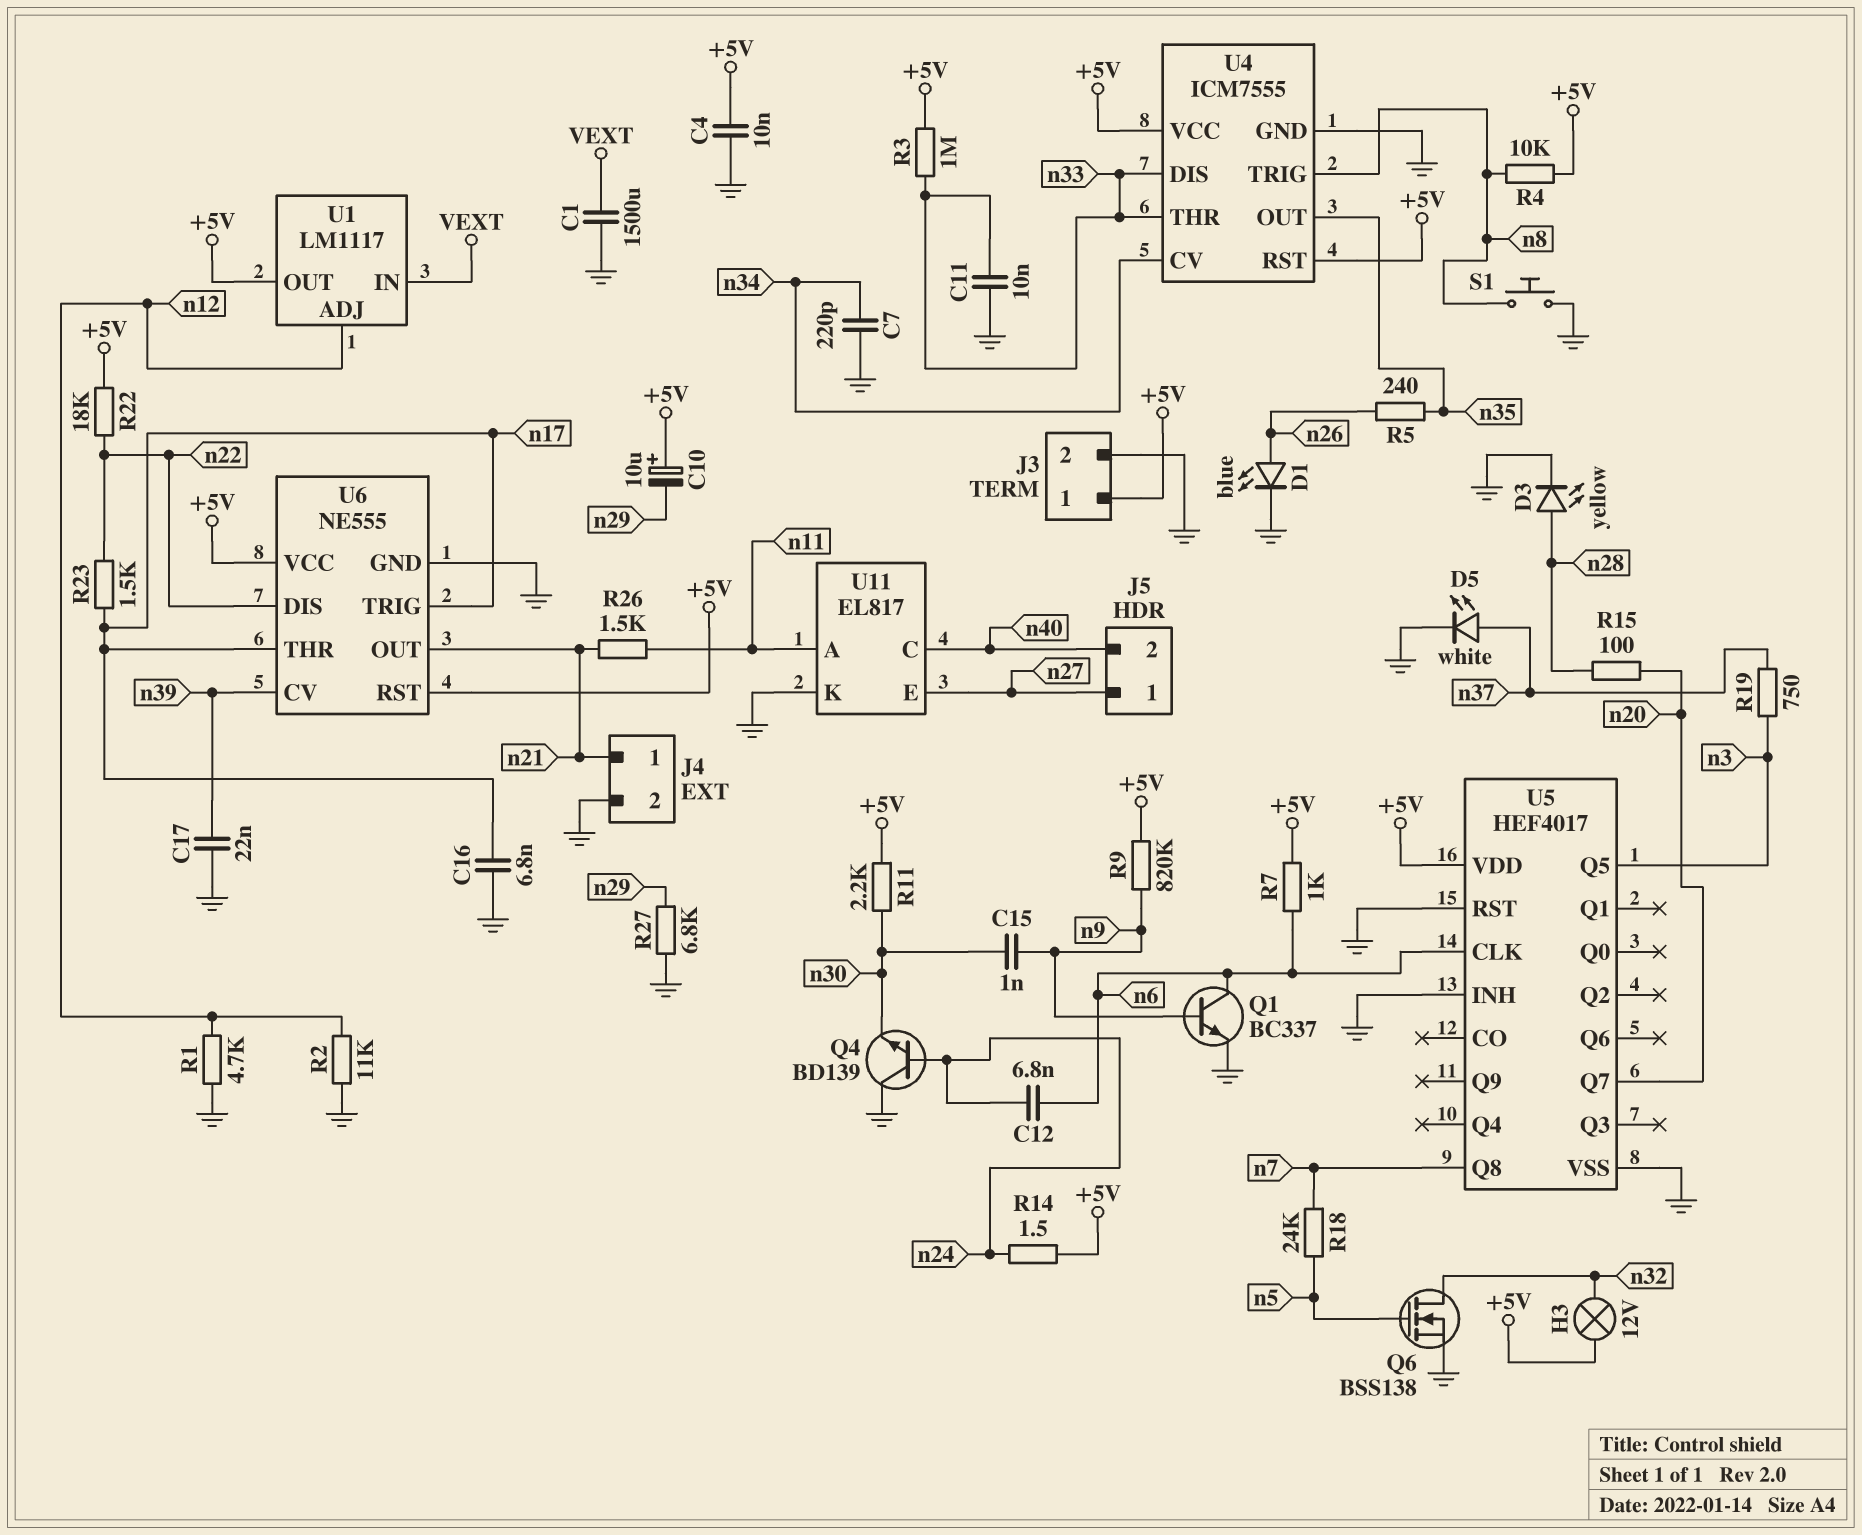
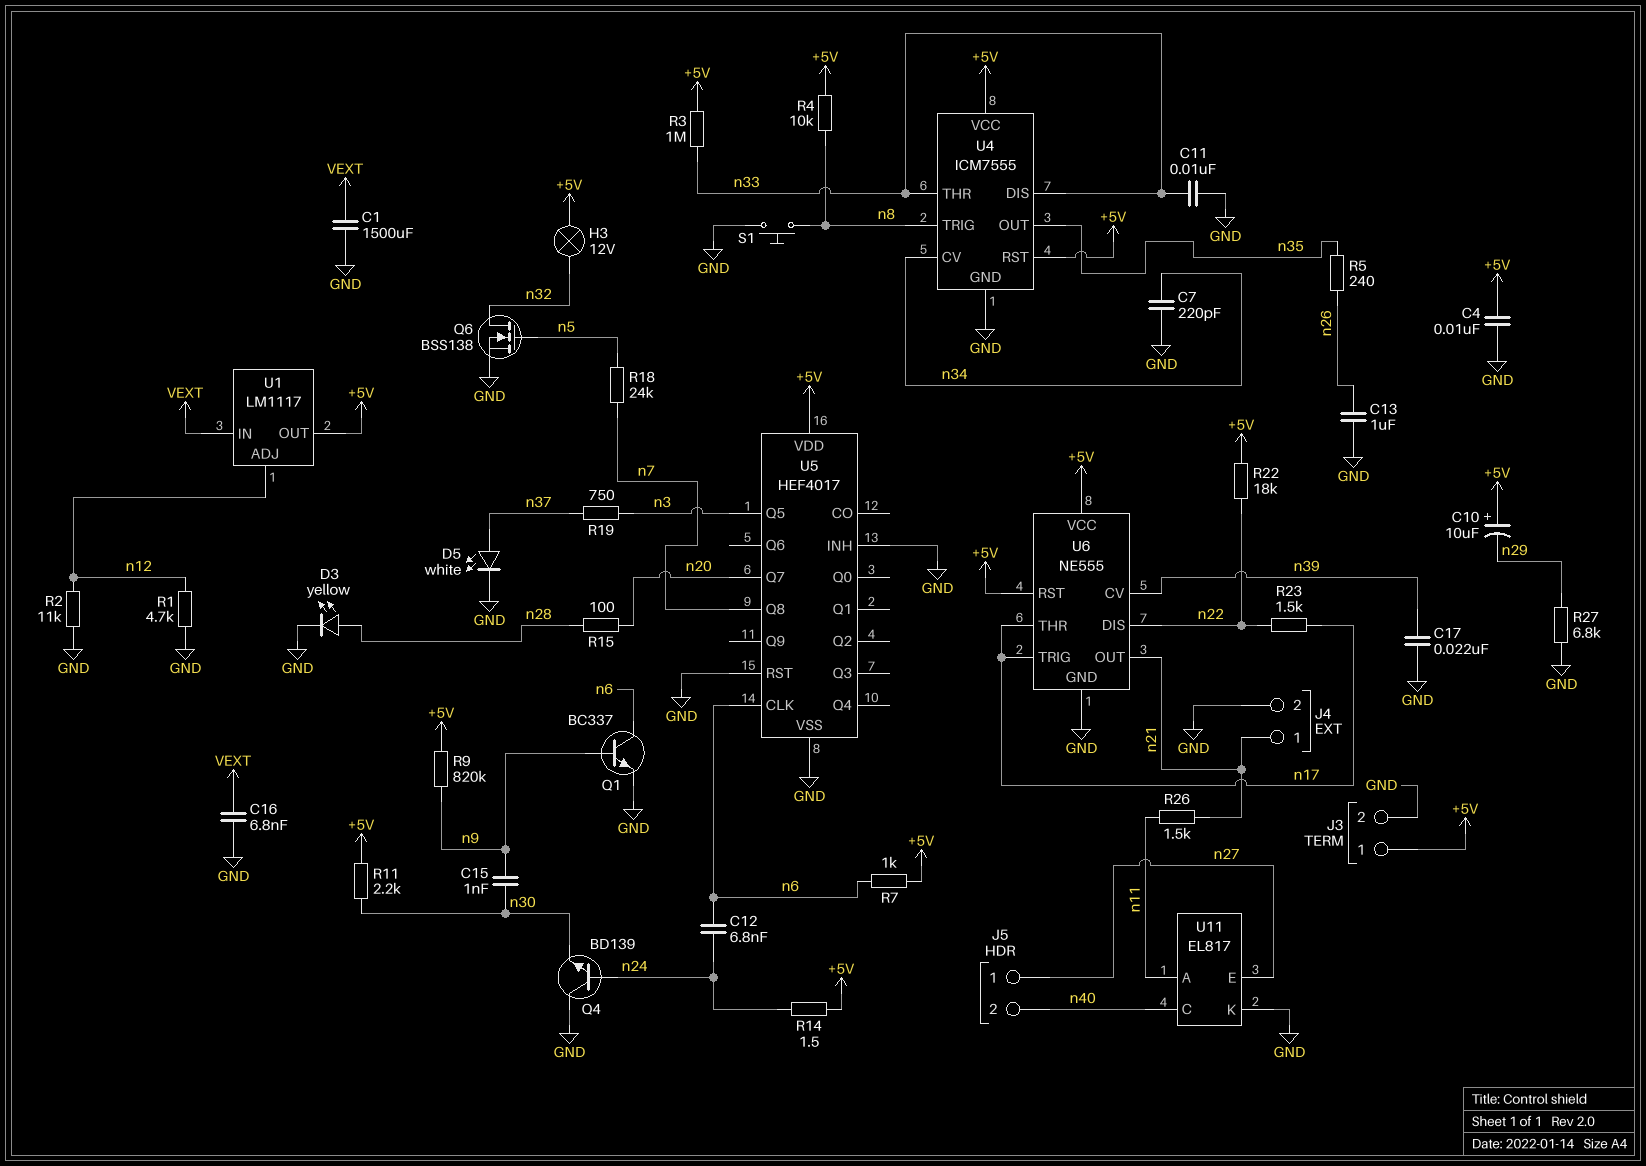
C13: none -> 1uF (GND, n26)
C16: 6.8nF (GND, n17) -> 6.8nF (GND, VEXT)
D1: LED blue (A n26, K GND) -> none

